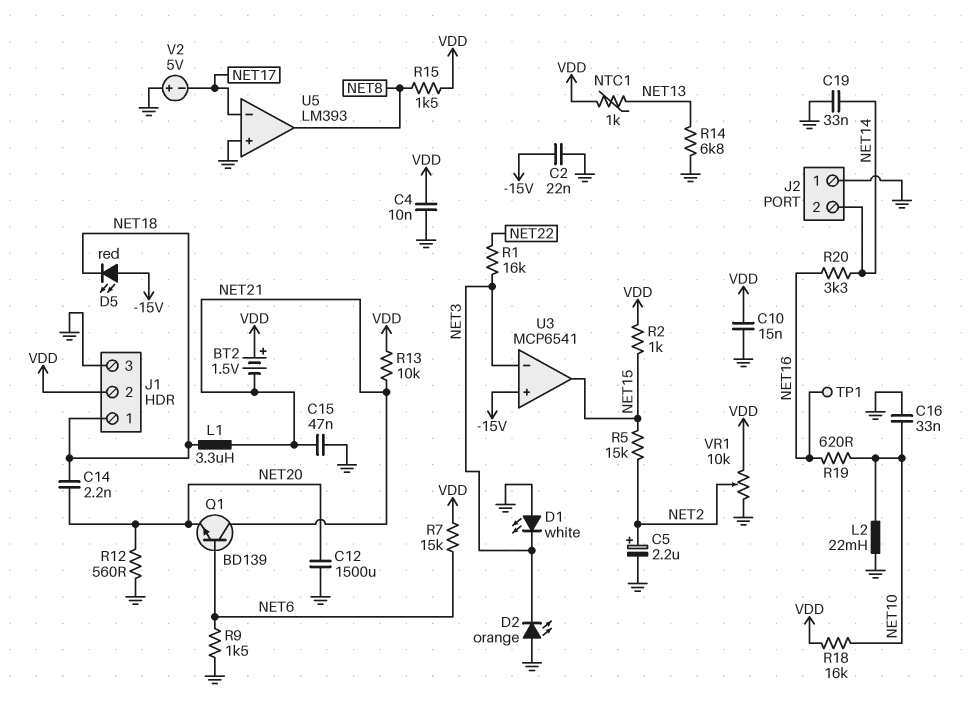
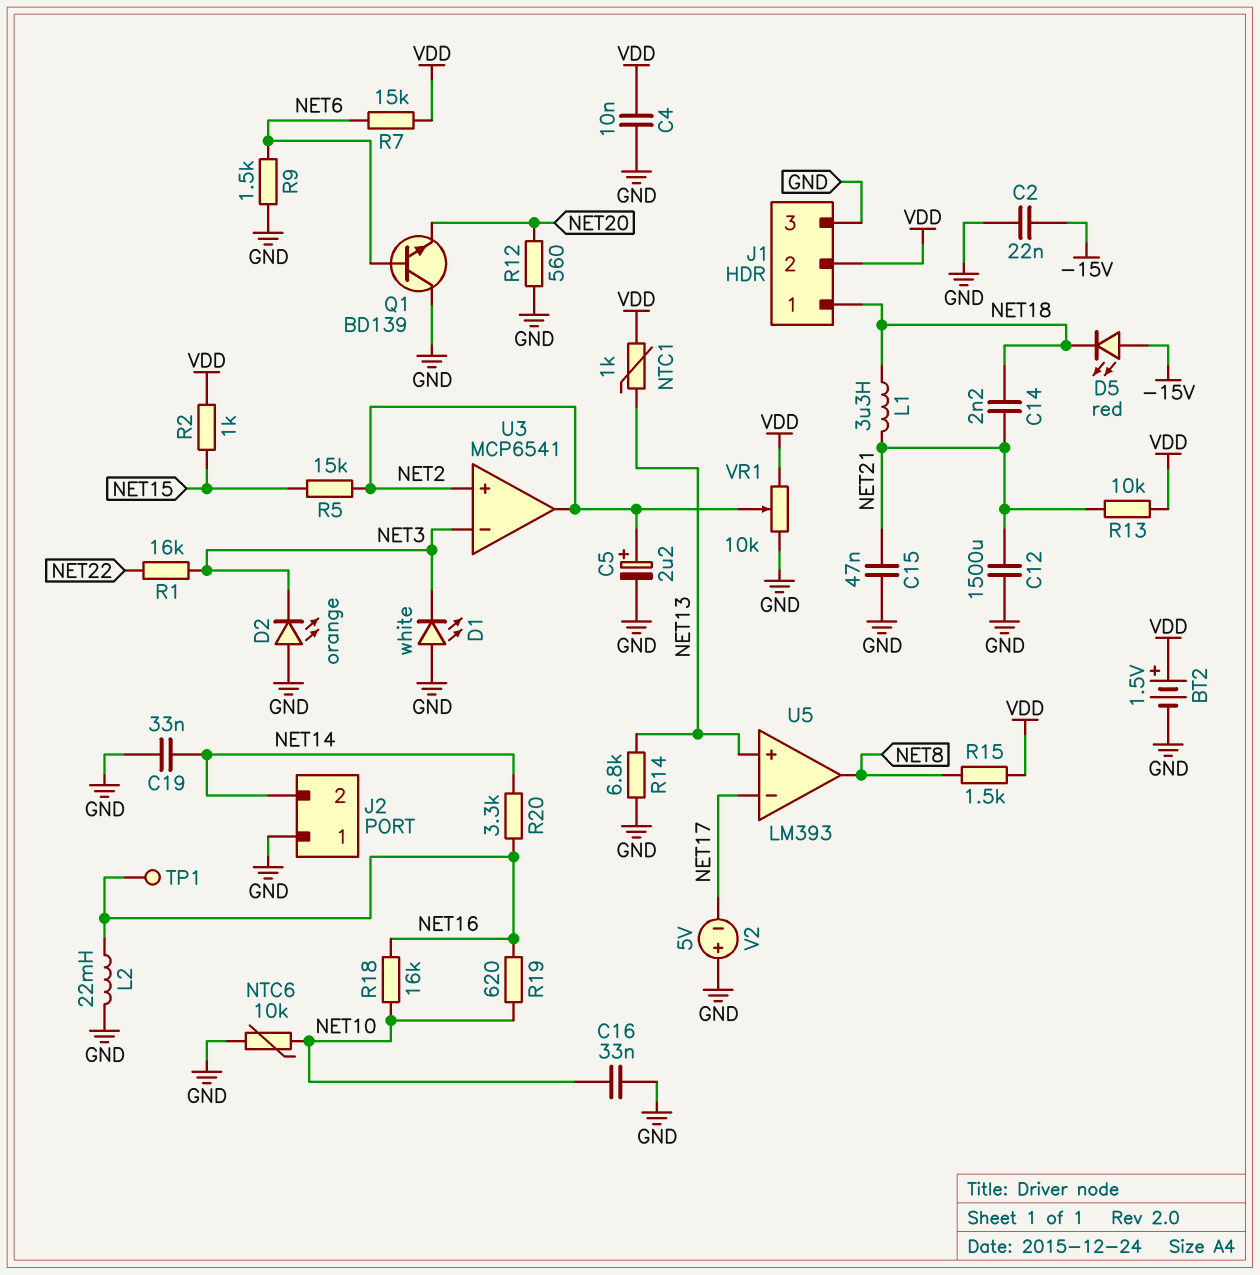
BT2: 1.5V (plus VDD, minus NET21) -> 1.5V (plus VDD, minus GND)
C10: 15nF (GND, VDD) -> none
C12: 1500uF (GND, NET20) -> 1500uF (GND, NET21)
C14: 2.2nF (NET18, NET20) -> 2.2nF (NET18, NET21)
L2: 22mH (GND, NET10) -> 22mH (GND, NET16)
NTC6: none -> 10k (GND, NET10)
Q1: NPN BD139 (B NET6, C NET21, E NET20) -> NPN BD139 (B NET6, C GND, E NET20)
R18: 16k (NET10, VDD) -> 16k (NET10, NET16)
U3 pin in+: -15V -> NET2
U3 pin out: NET15 -> NET2
U5 pin in+: GND -> NET13

